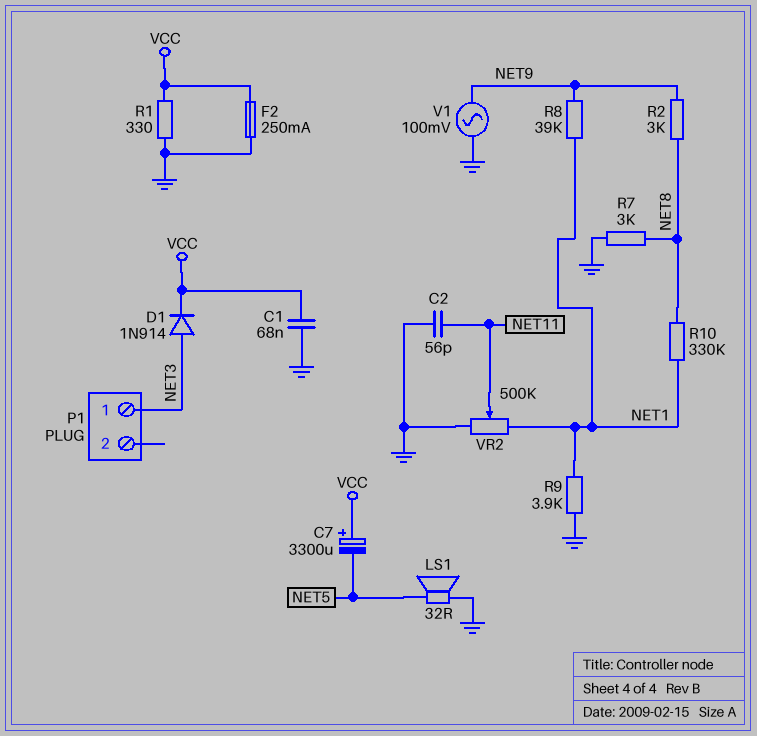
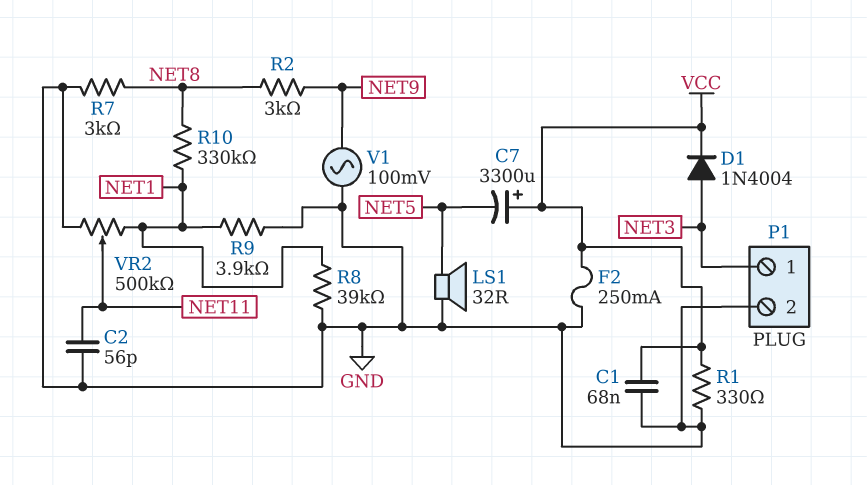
D1: diode 1N914 (A NET3, K VCC) -> diode 1N4004 (A NET3, K VCC)
P1 pin 2: none -> GND
R8: 39k (NET1, NET9) -> 39k (GND, NET1)

